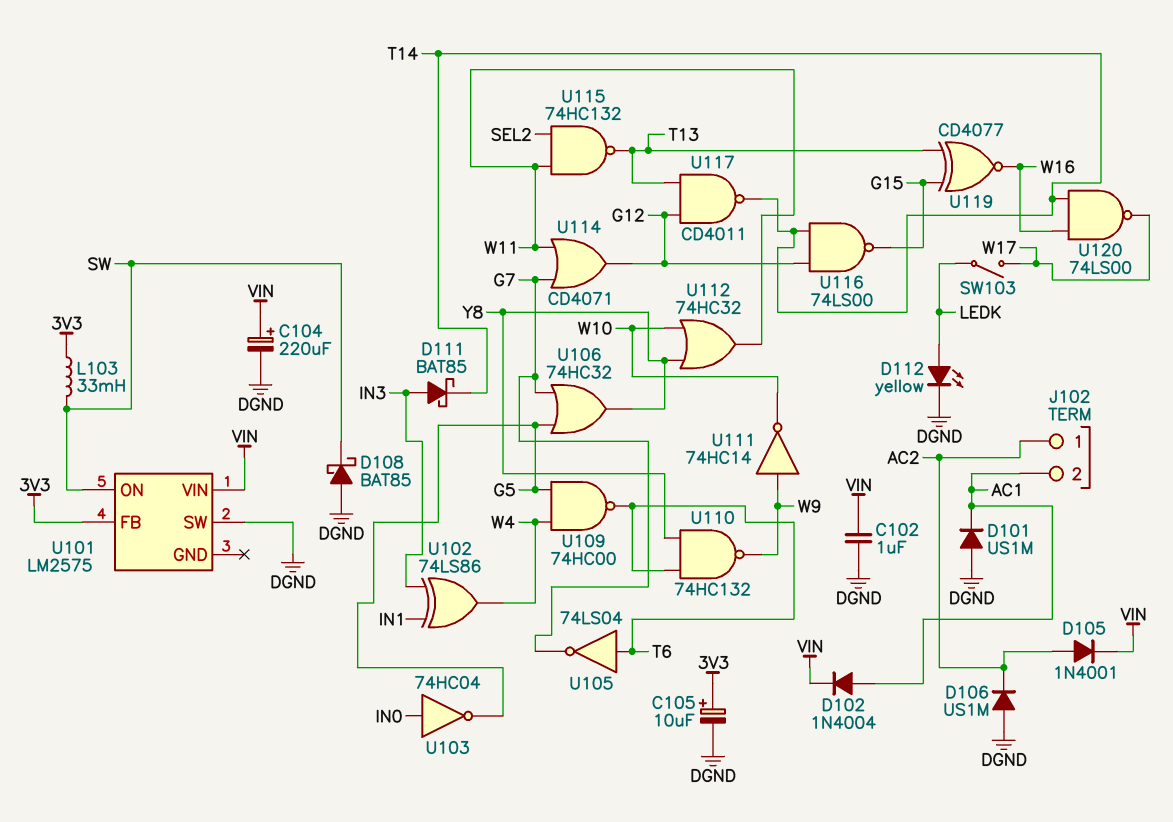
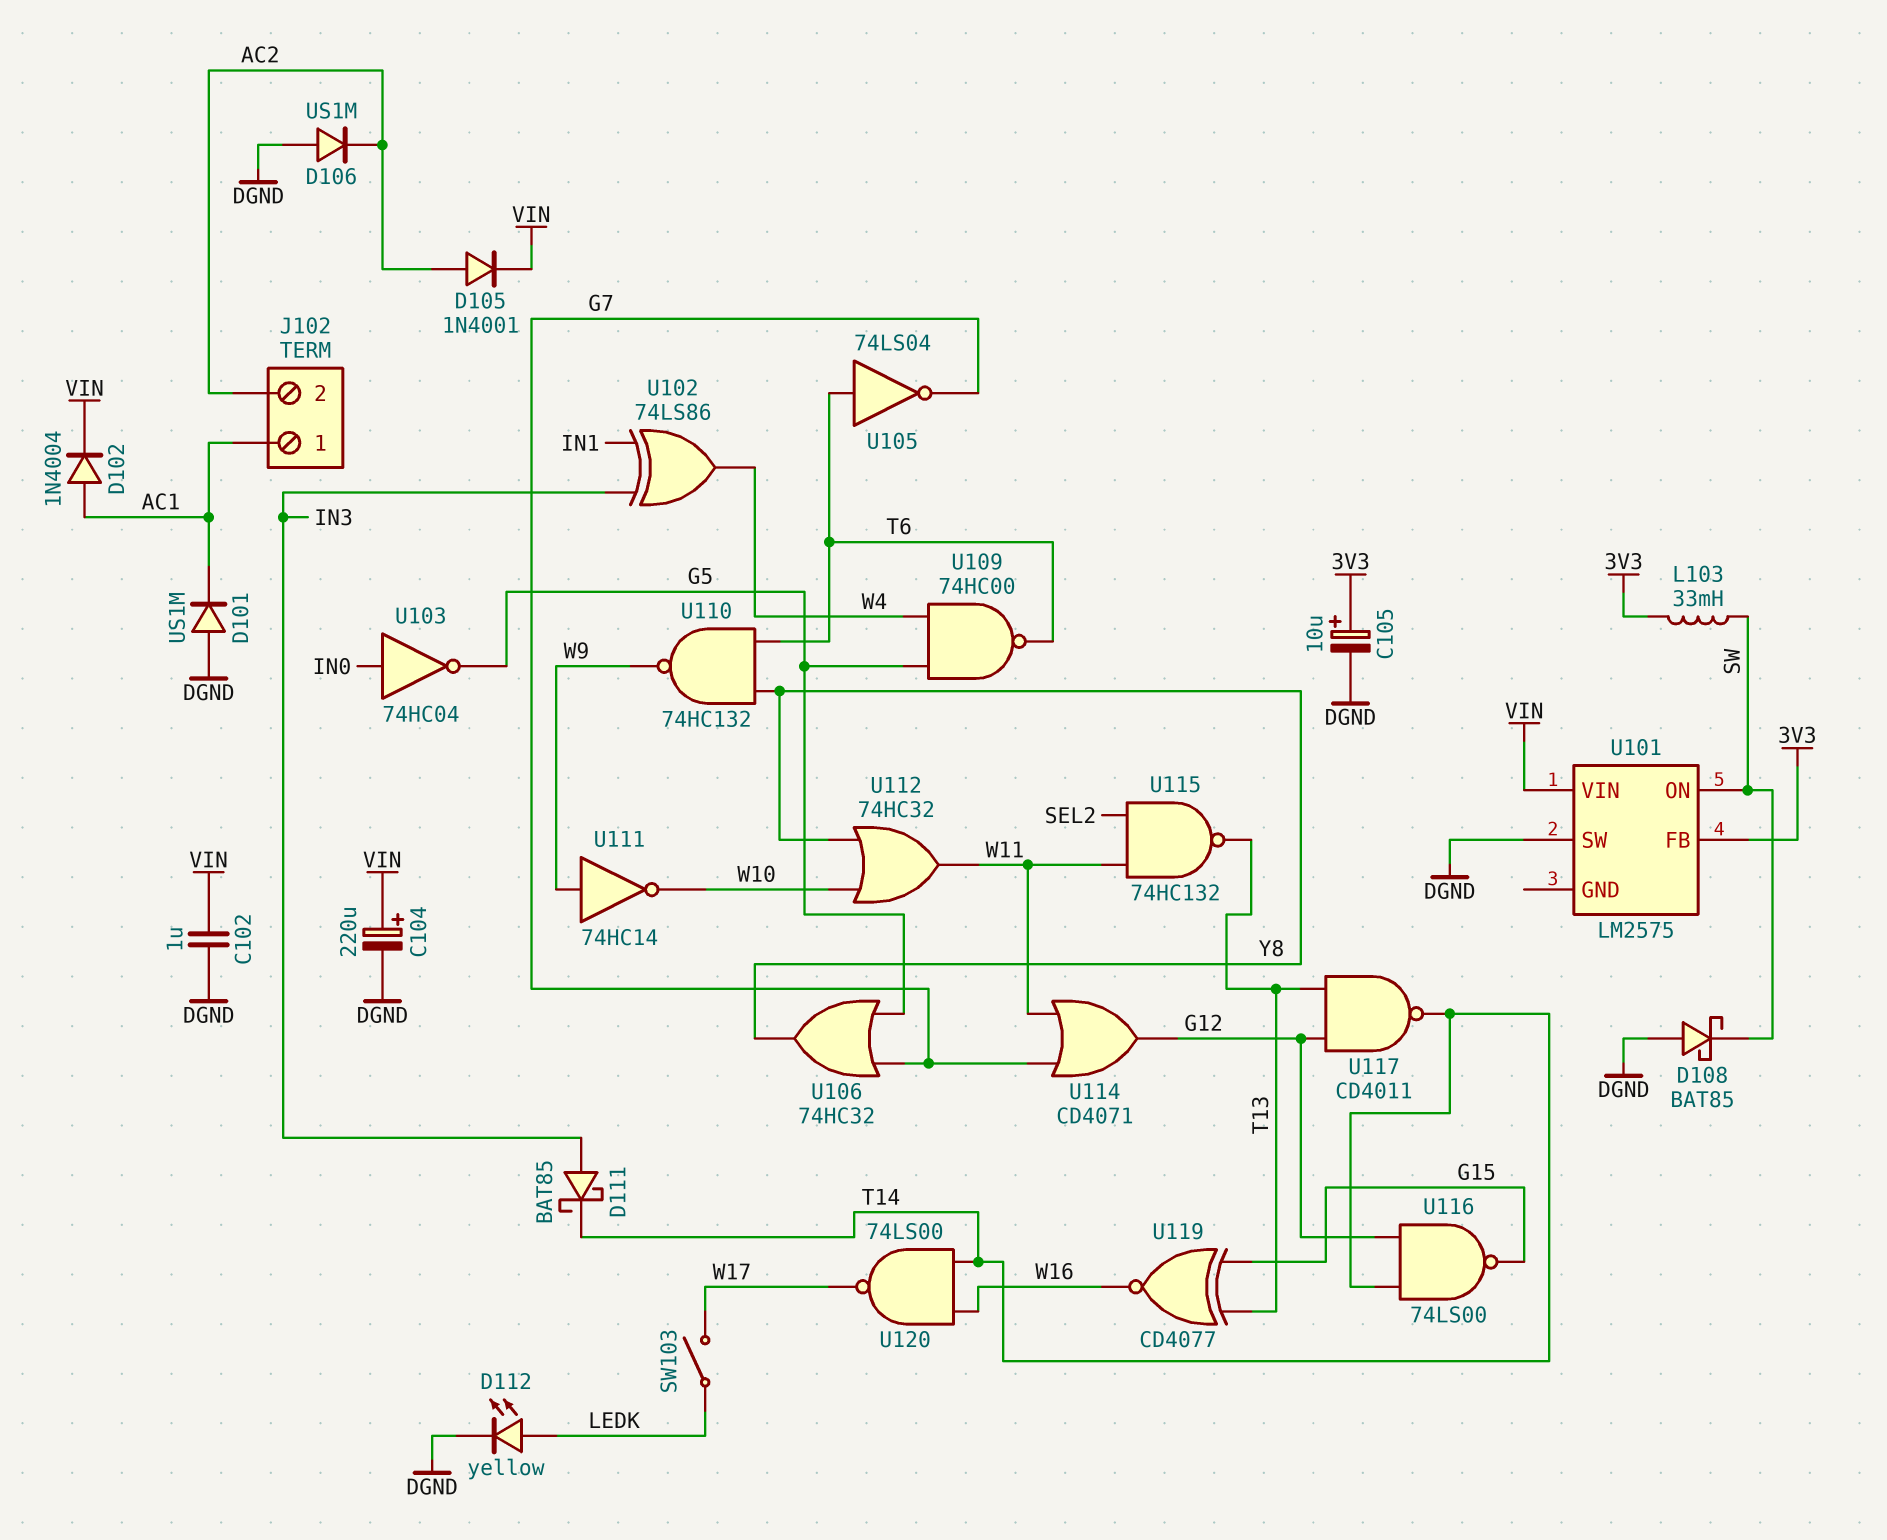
J102 pin 1: AC2 -> AC1
J102 pin 2: AC1 -> AC2

